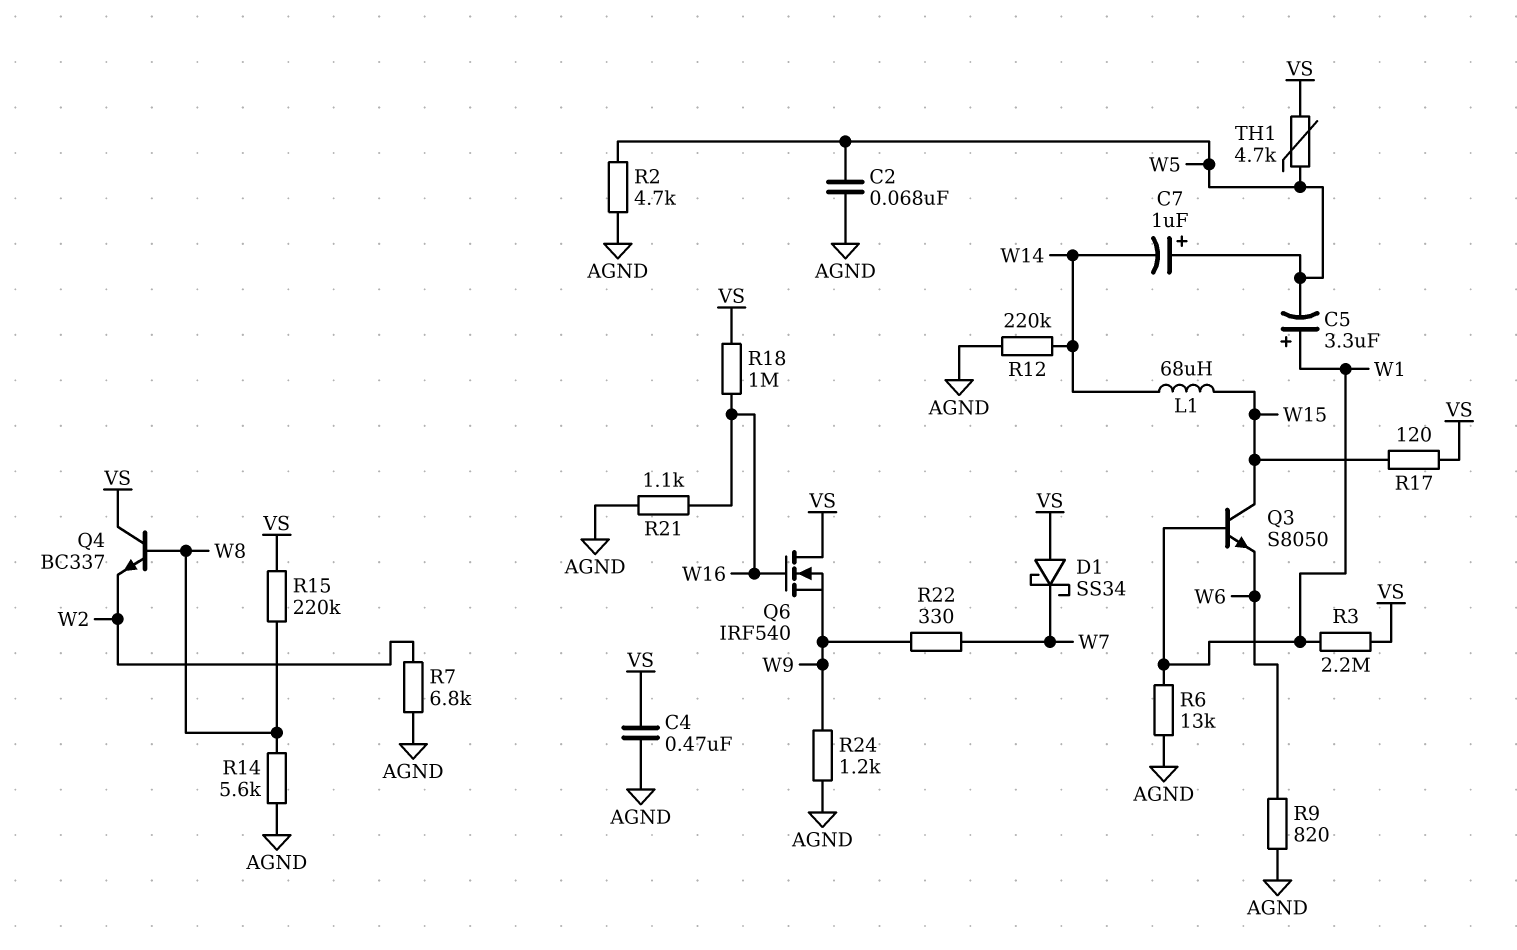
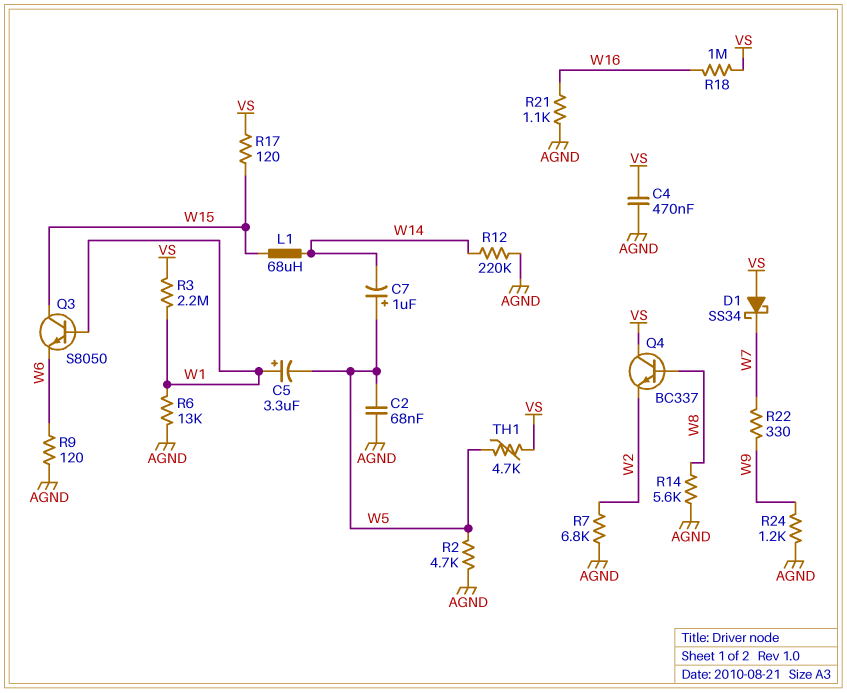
Q6: NMOS IRF540 (G W16, D VS, S W9) -> none
R9: 820 (AGND, W6) -> 120 (AGND, W6)
R15: 220k (VS, W8) -> none

